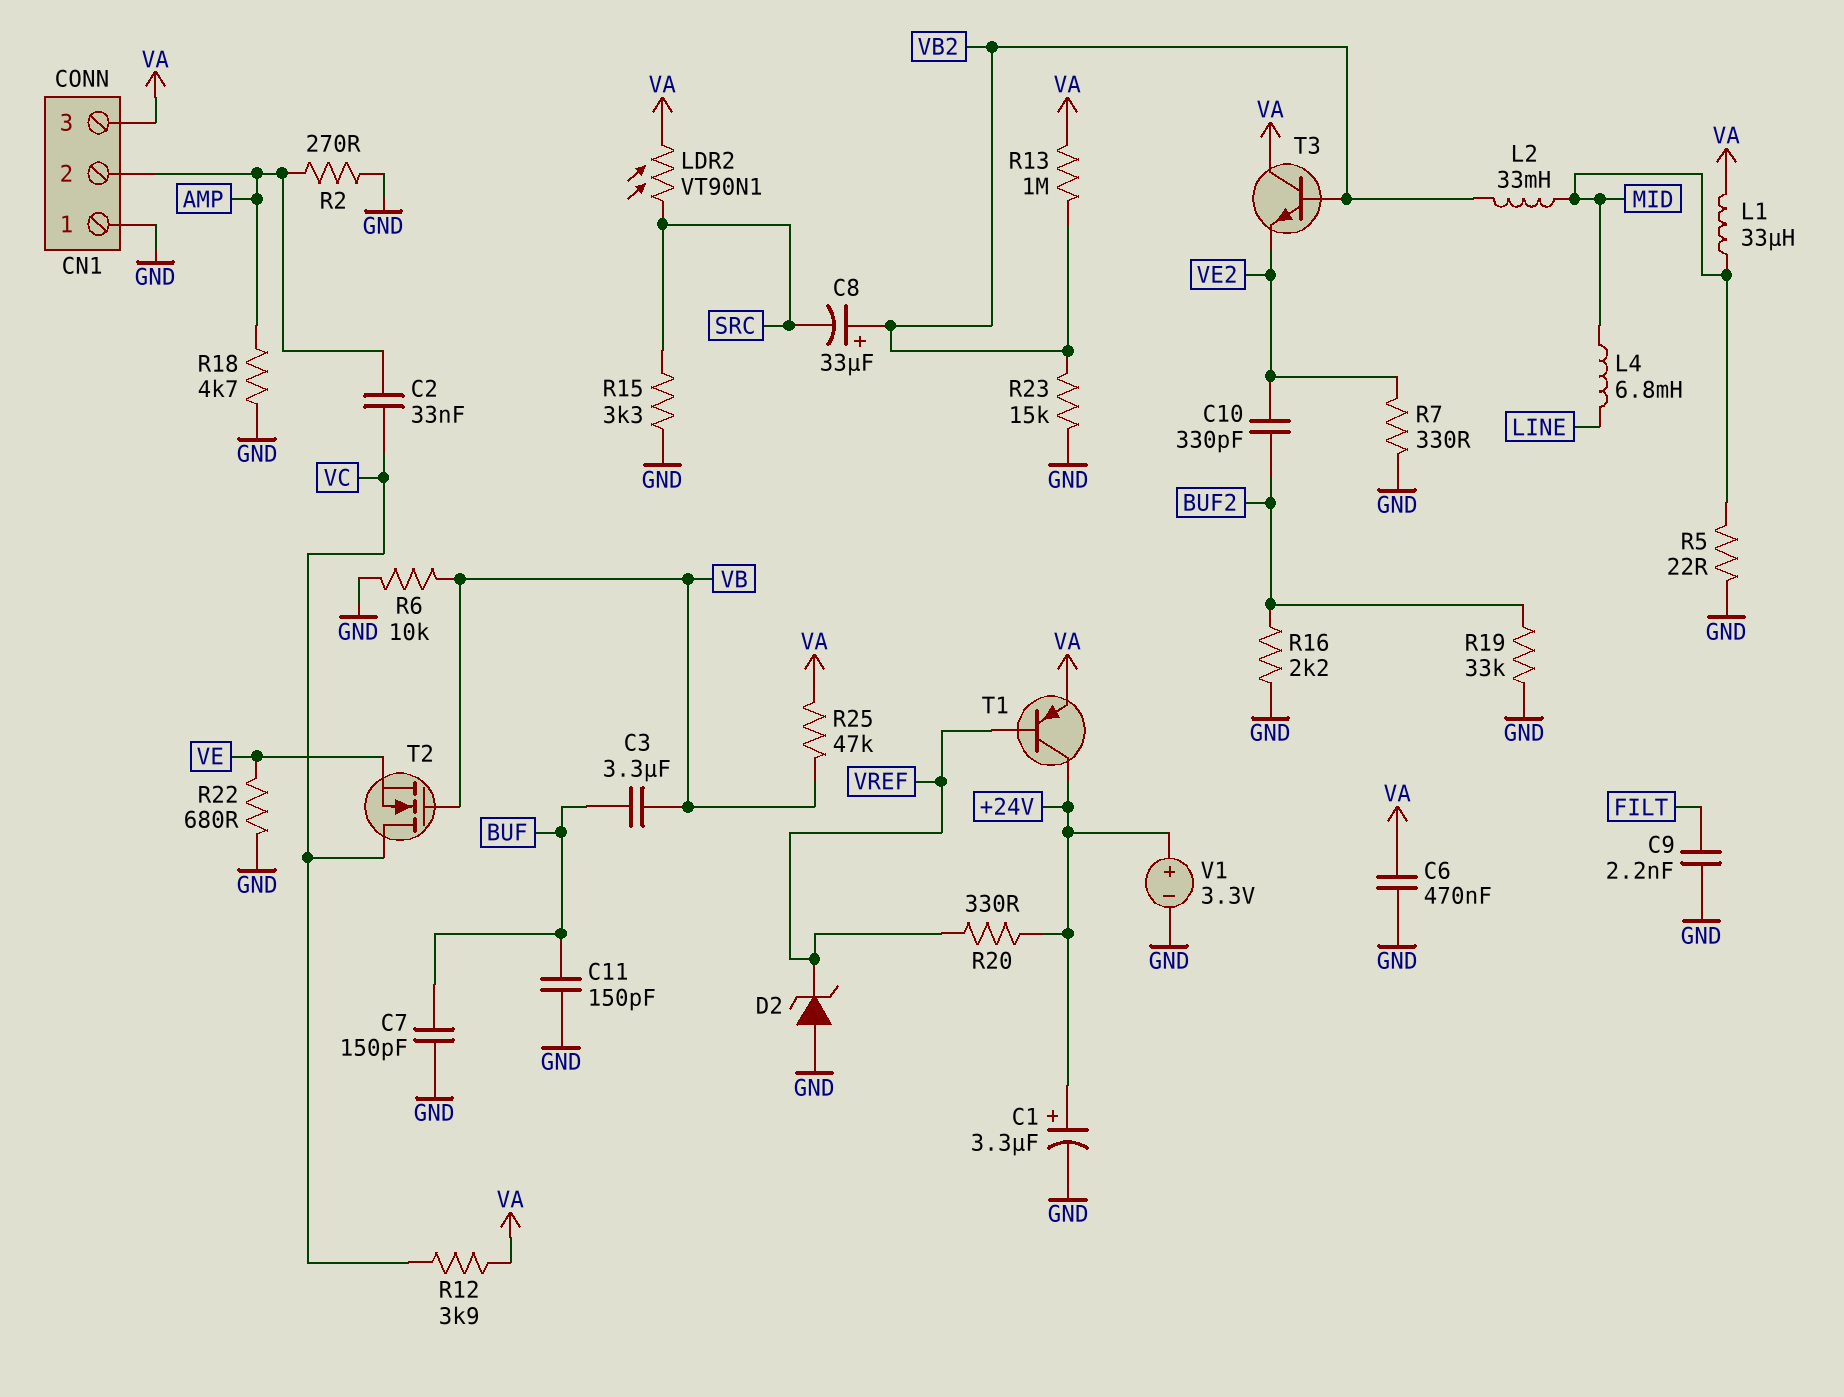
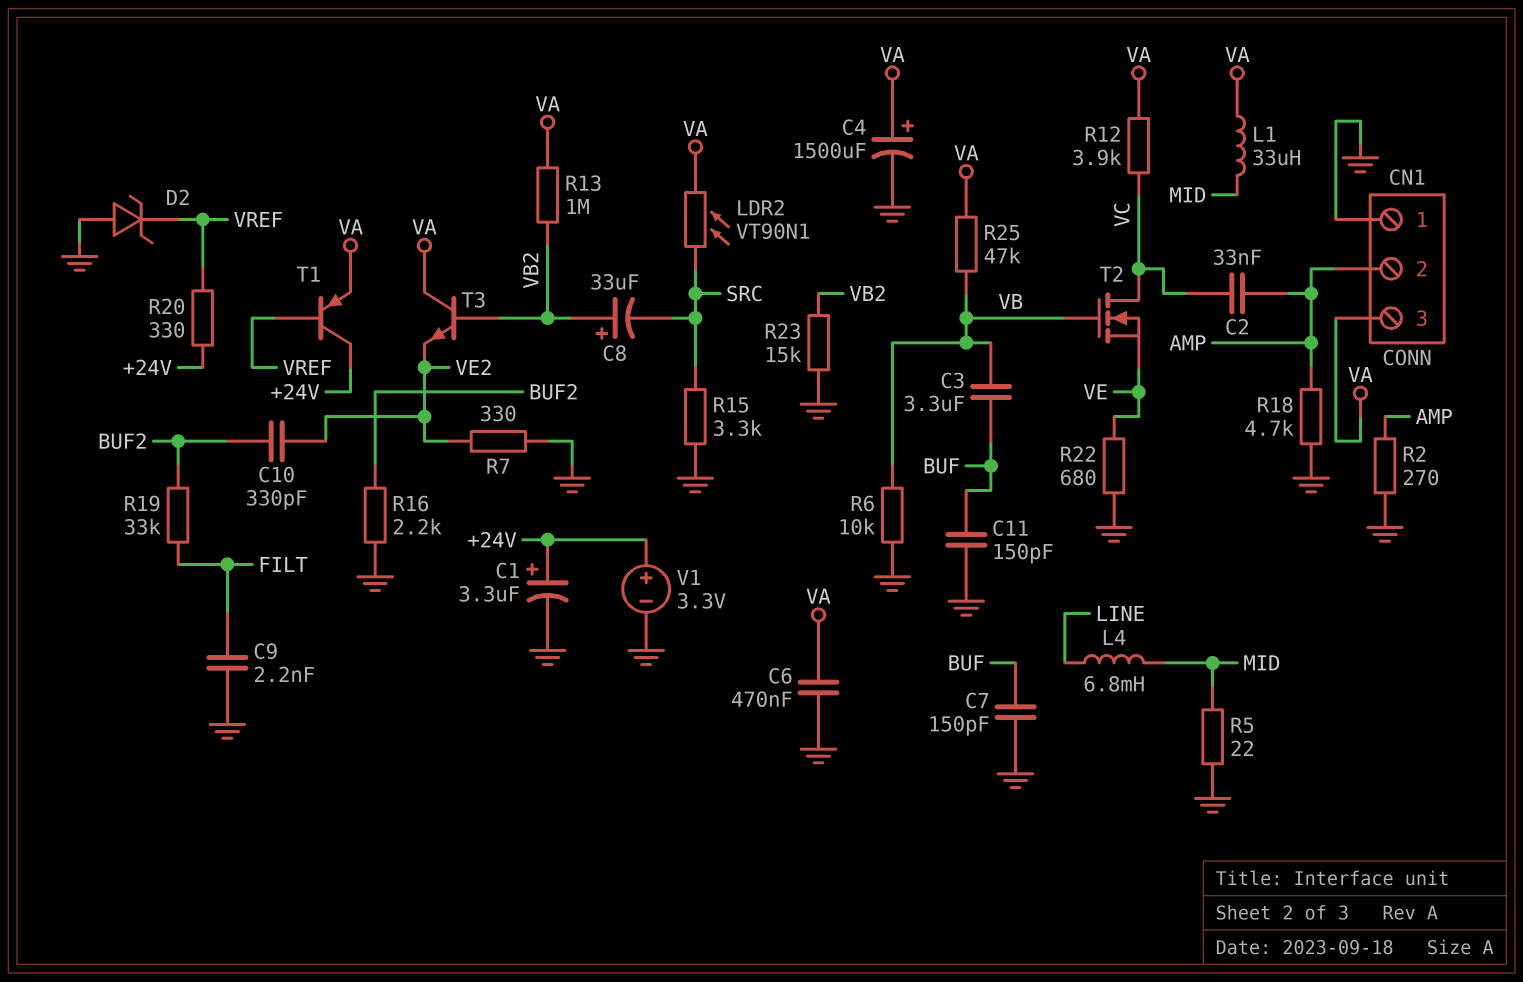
C4: none -> 1500uF (plus VA, minus GND)
L2: 33mH (MID, VB2) -> none
R19: 33k (BUF2, GND) -> 33k (BUF2, FILT)

